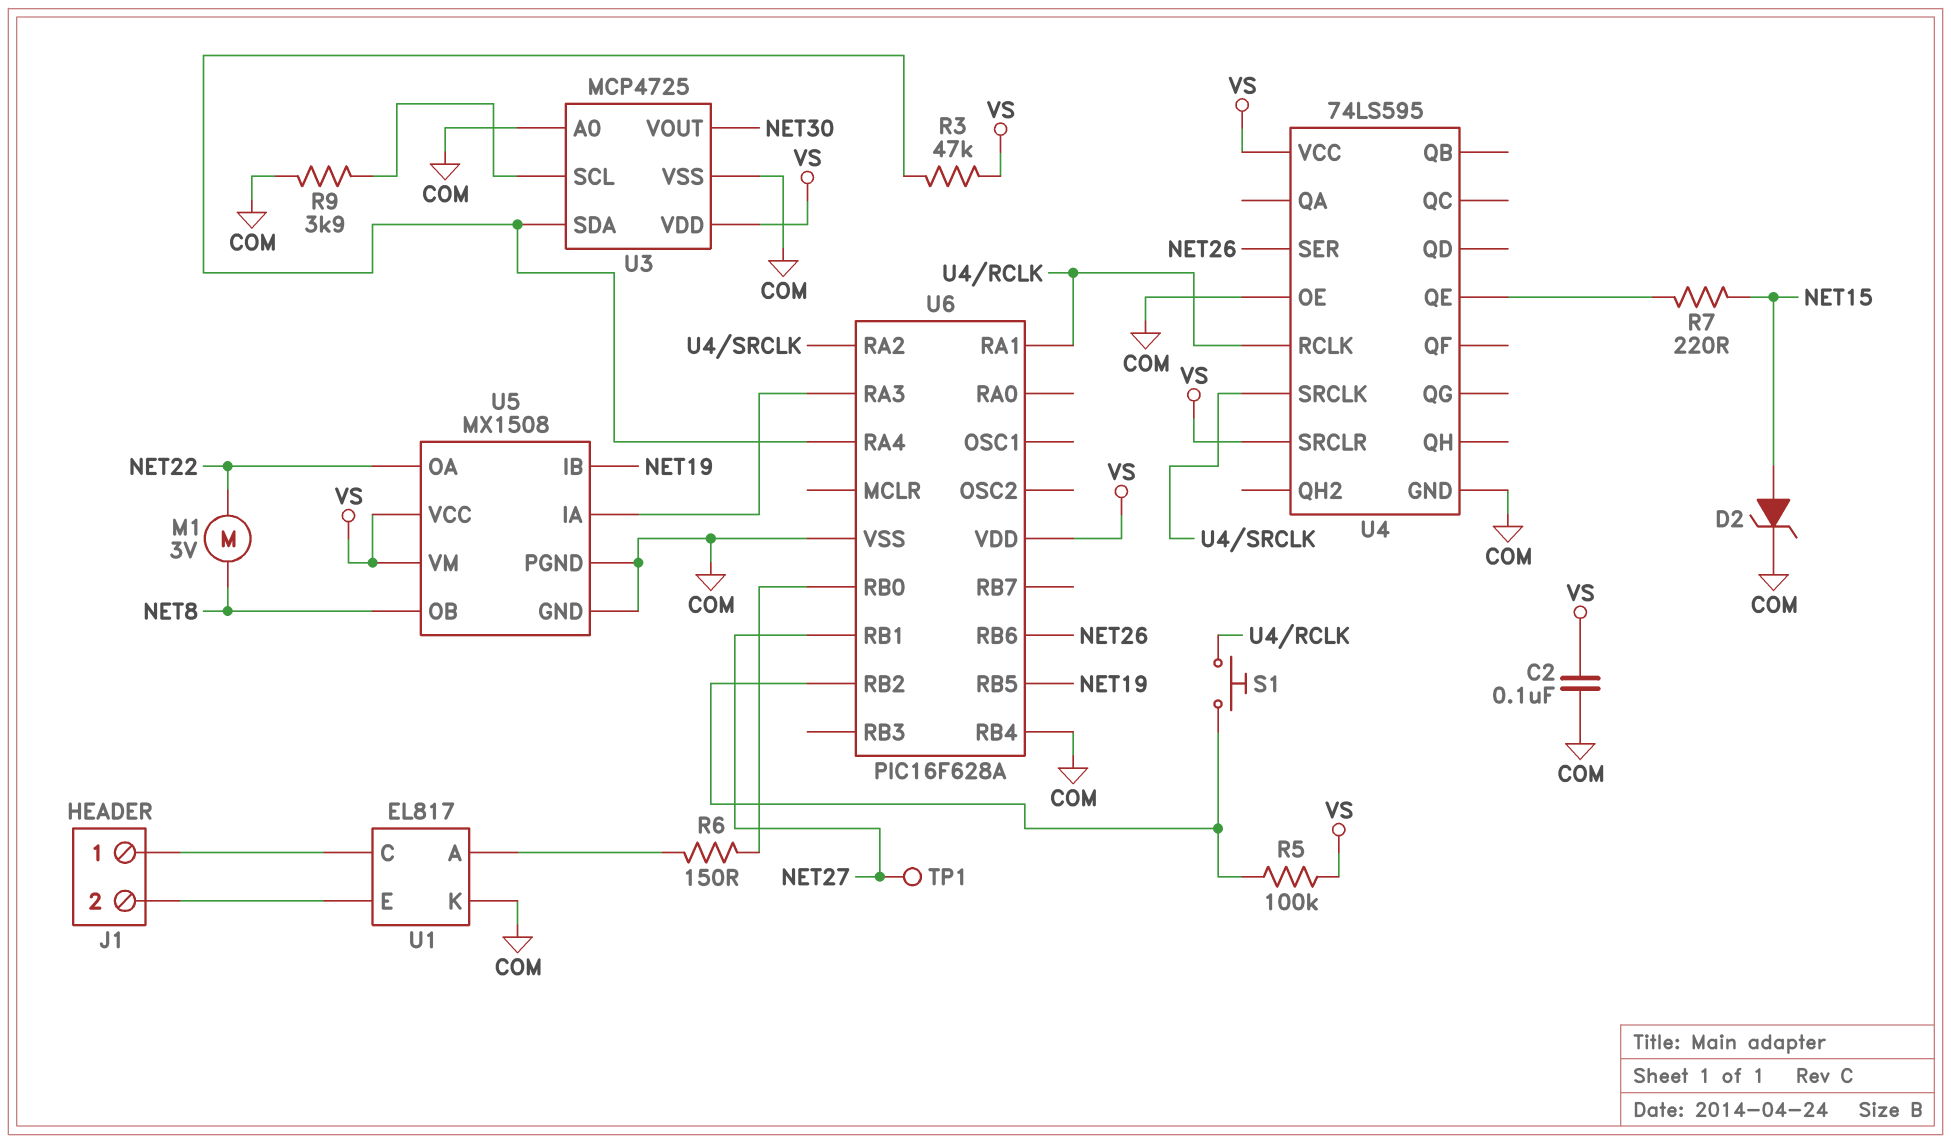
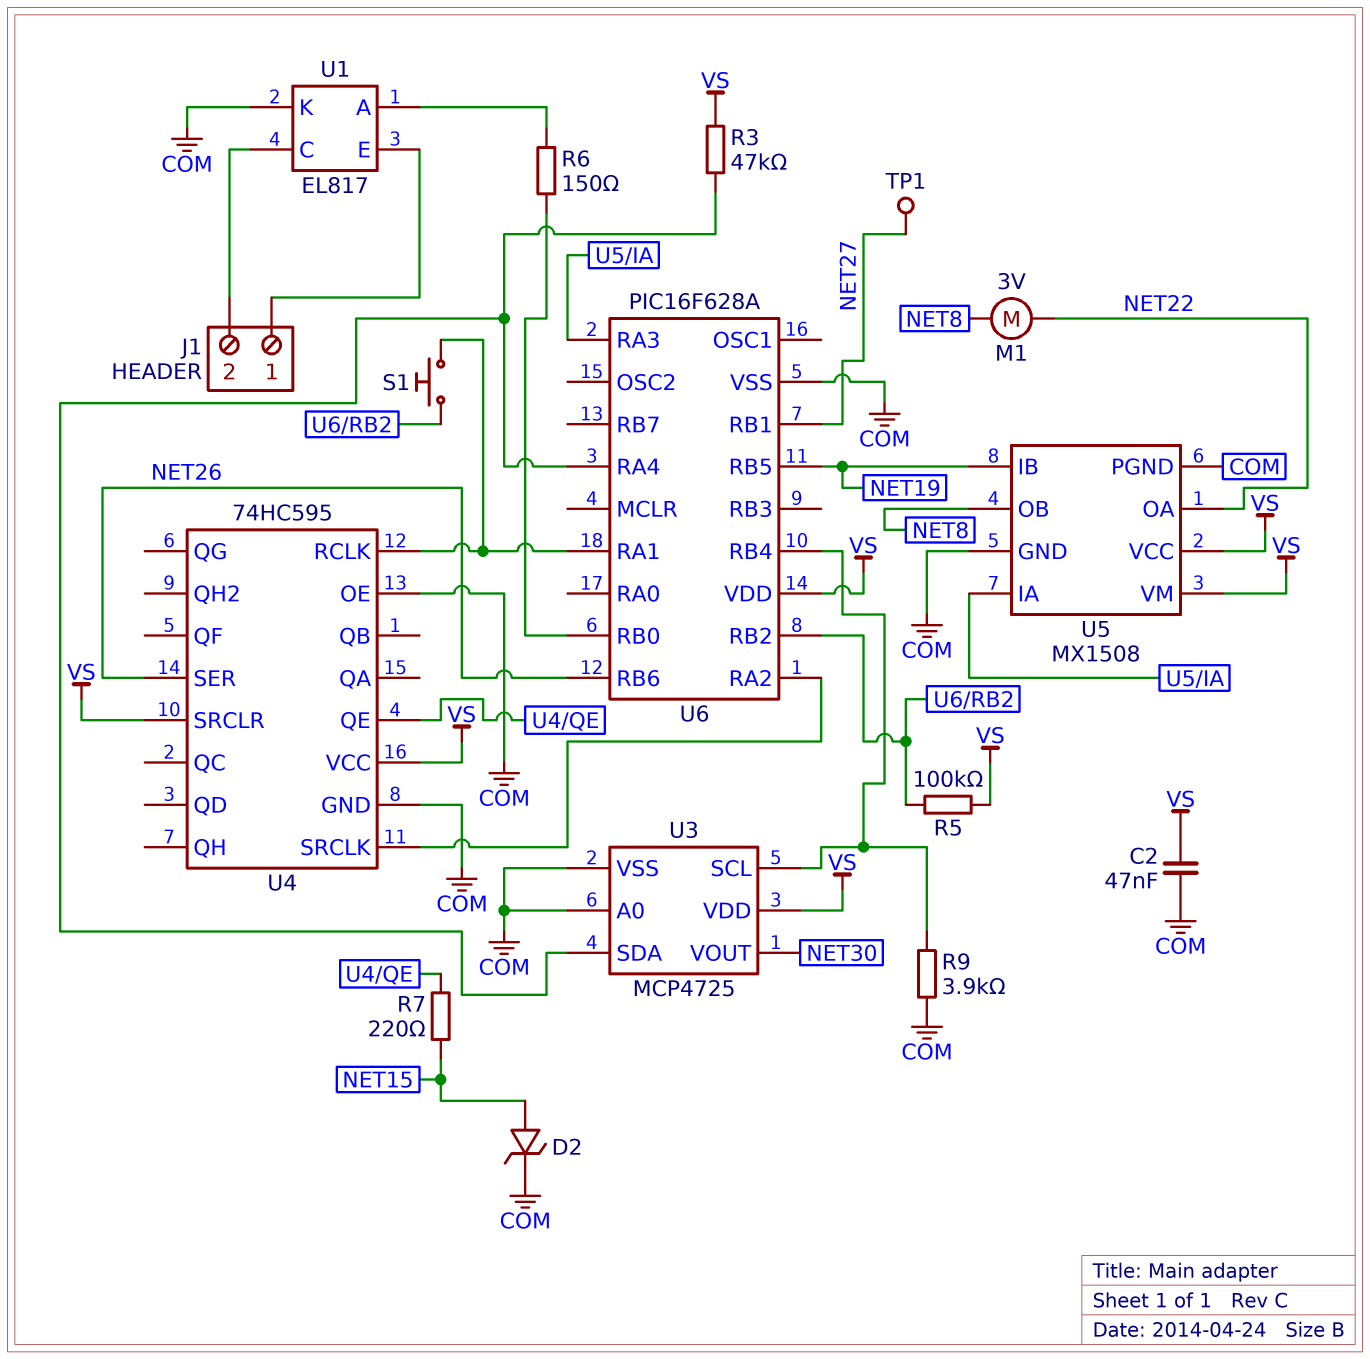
C2: 100nF (COM, VS) -> 47nF (COM, VS)
U1 pin C: J1/1 -> J1/2
U1 pin E: J1/2 -> J1/1
U4: 74LS595 -> 74HC595
U6 pin RB4: COM -> U3/SCL

